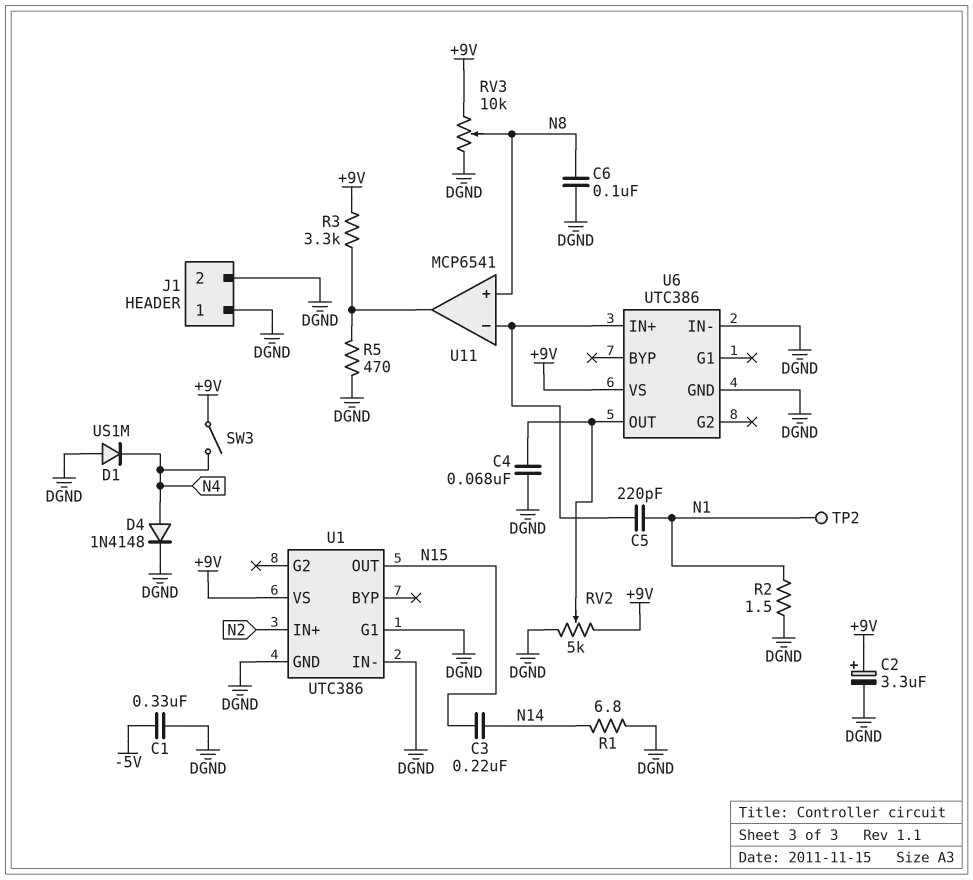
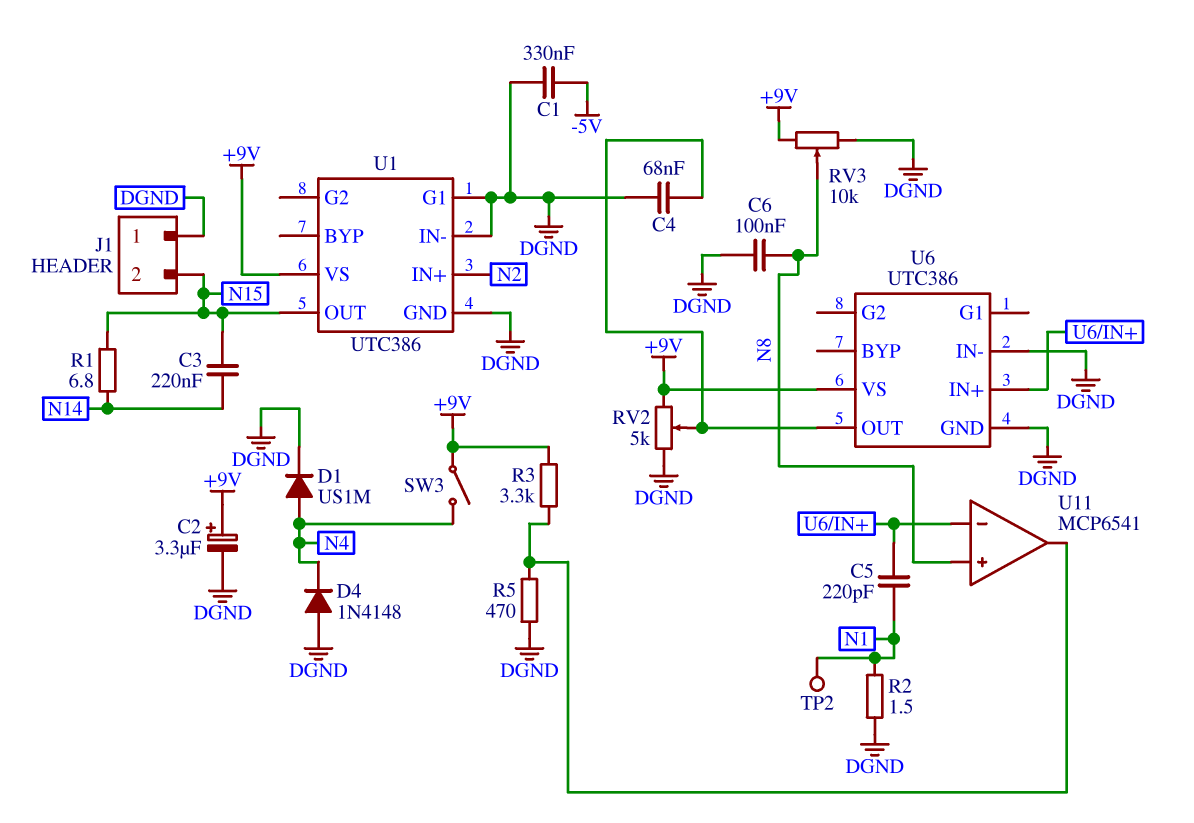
D1: diode US1M (A DGND, K N4) -> diode US1M (A N4, K DGND)
D4: diode 1N4148 (A N4, K DGND) -> diode 1N4148 (A DGND, K N4)
J1 pin 2: DGND -> N15
R1: 6.8 (DGND, N14) -> 6.8 (N14, N15)

